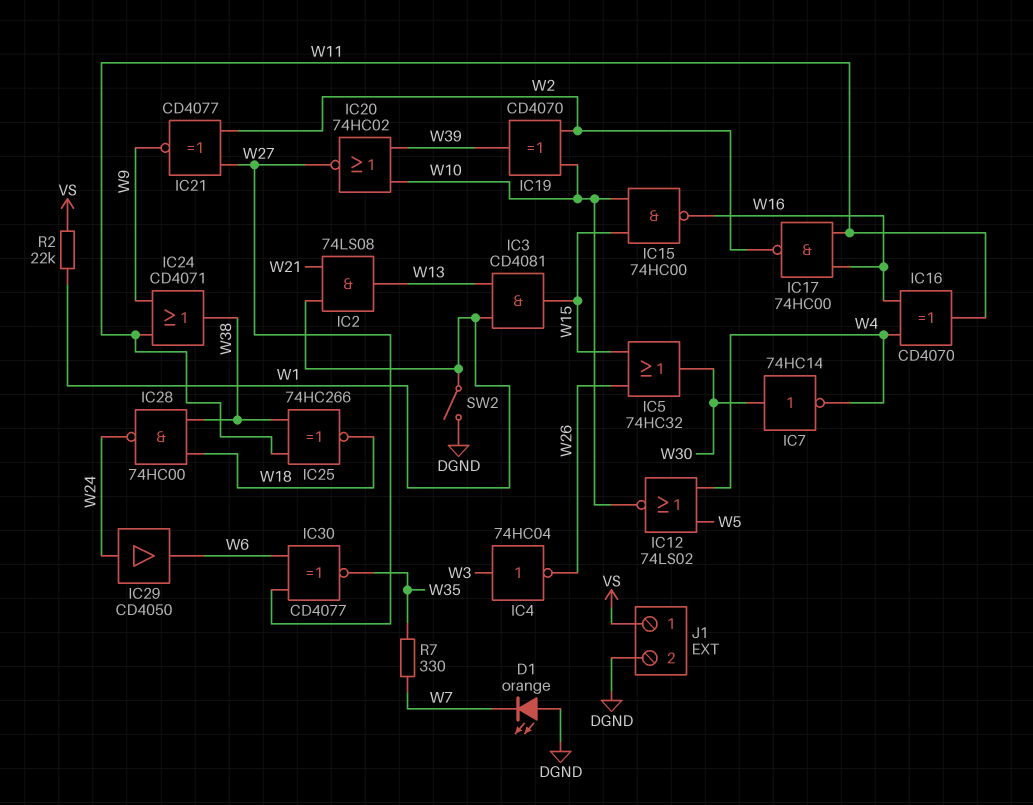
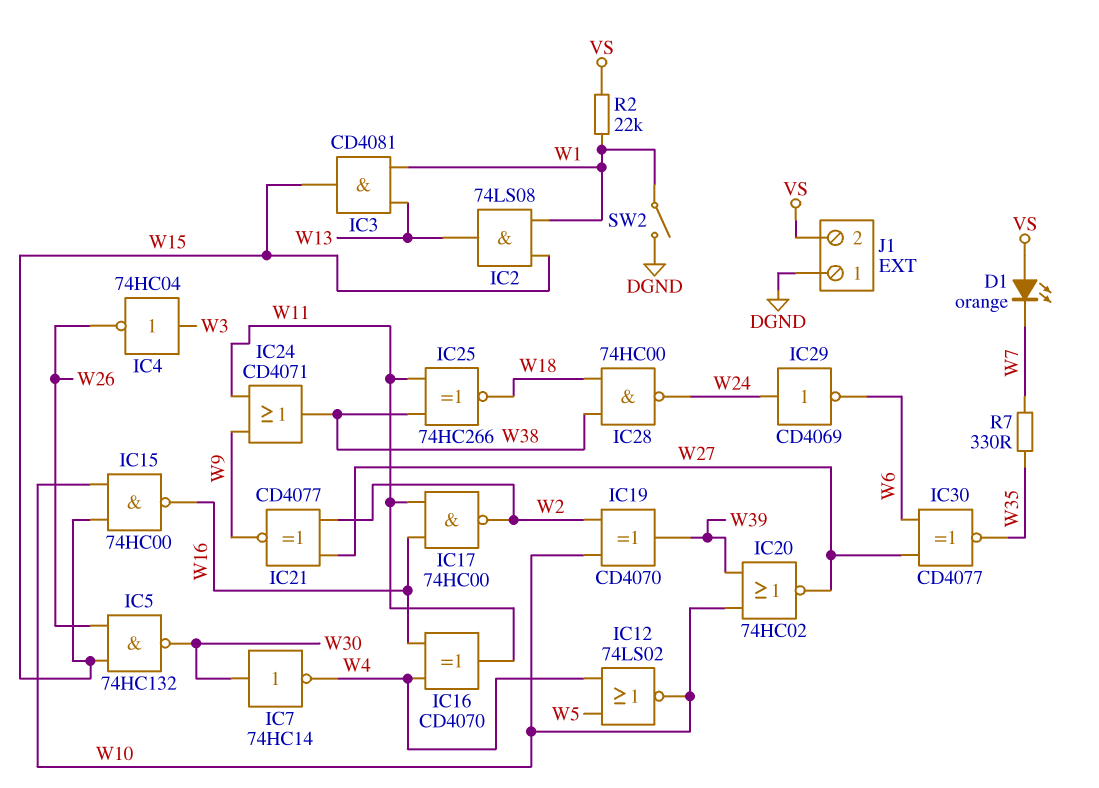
D1: LED orange (A DGND, K W7) -> LED orange (A VS, K W7)
IC2: AND 74LS08 (in W1, in W21, out W13) -> AND 74LS08 (in W1, in W15, out W13)
IC5: OR 74HC32 (in W15, in W26, out W30) -> NAND 74HC132 (in W15, in W26, out W30)
IC29: buffer CD4050 (in W24, out W6) -> NOT CD4069 (in W24, out W6)
J1 pin 1: VS -> DGND
J1 pin 2: DGND -> VS

